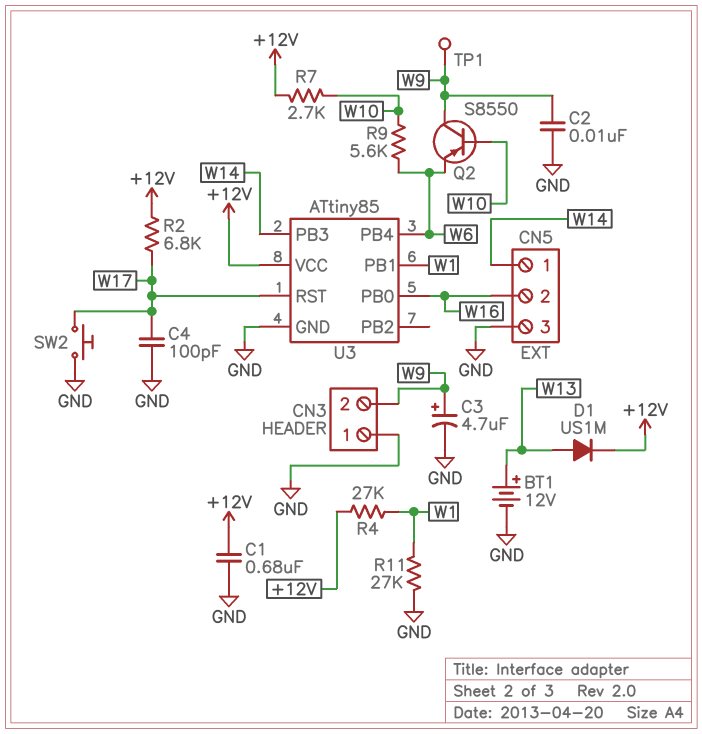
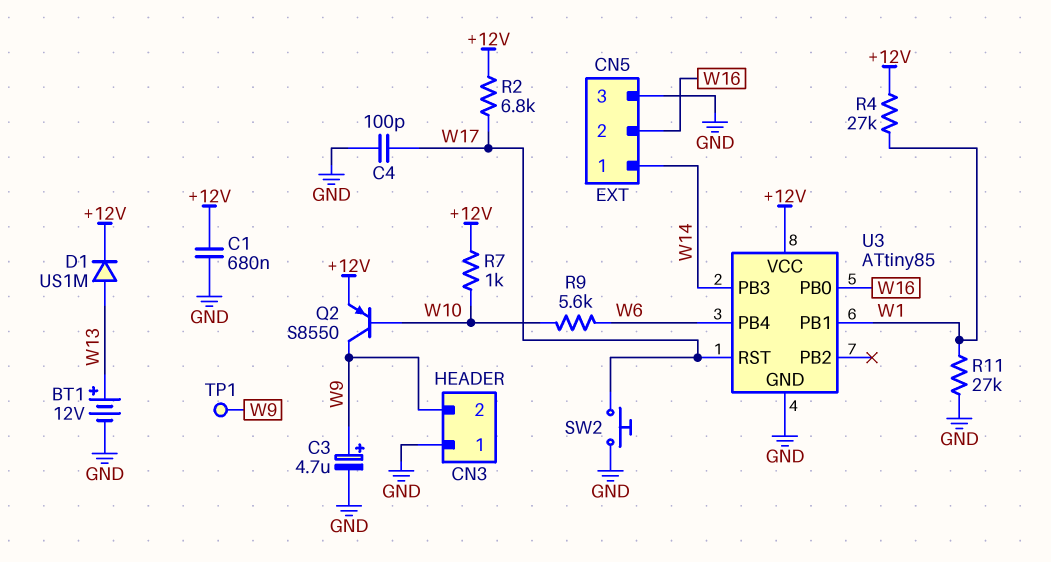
C2: 10nF (GND, W9) -> none
Q2: PNP S8550 (B W10, C W9, E W6) -> PNP S8550 (B W10, C W9, E +12V)
R7: 2.7k (+12V, W10) -> 1k (+12V, W10)

